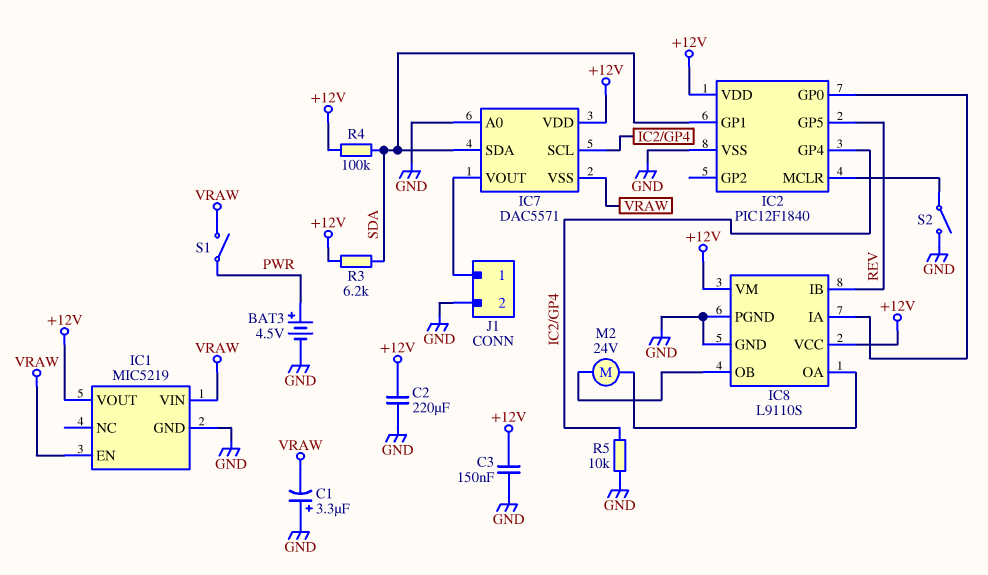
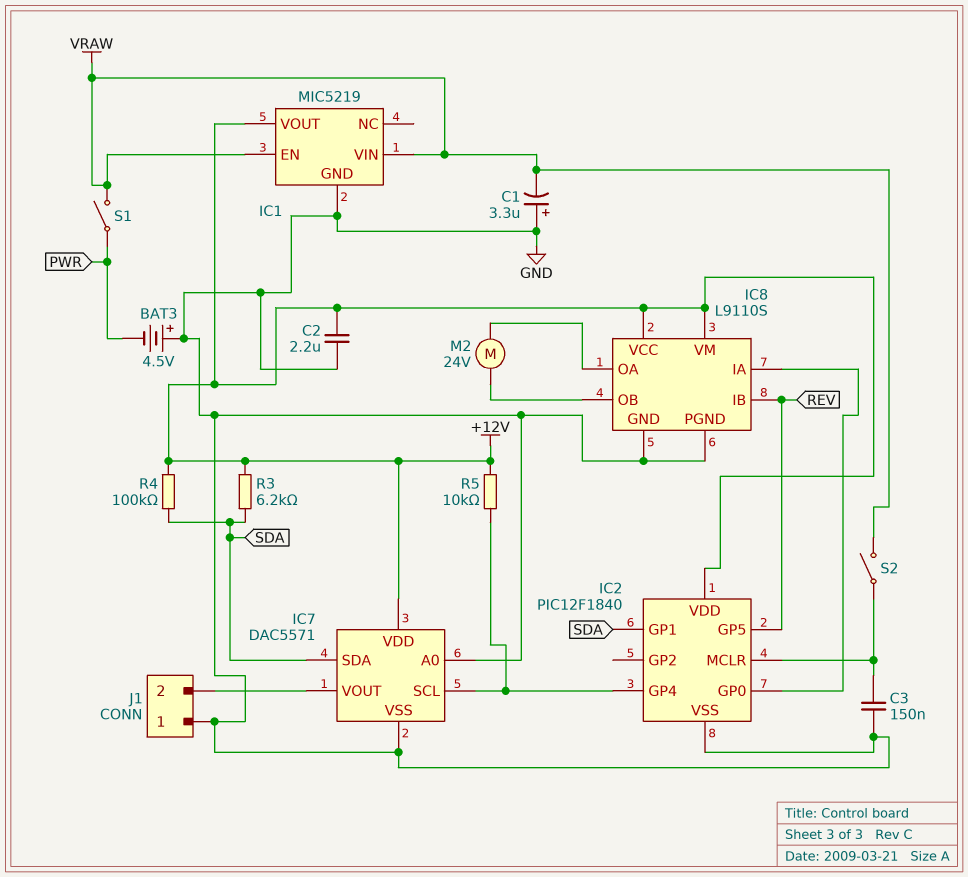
BAT3: 4.5V (plus PWR, minus GND) -> 4.5V (plus GND, minus PWR)
C2: 220uF (+12V, GND) -> 2.2uF (+12V, GND)
C3: 150nF (+12V, GND) -> 150nF (GND, IC2/MCLR)
IC7 pin VSS: VRAW -> GND
J1 pin 1: IC7/VOUT -> GND
J1 pin 2: GND -> IC7/VOUT
R5: 10k (GND, IC2/GP4) -> 10k (+12V, IC2/GP4)
S2: switch (GND, IC2/MCLR) -> switch (IC2/MCLR, VRAW)

